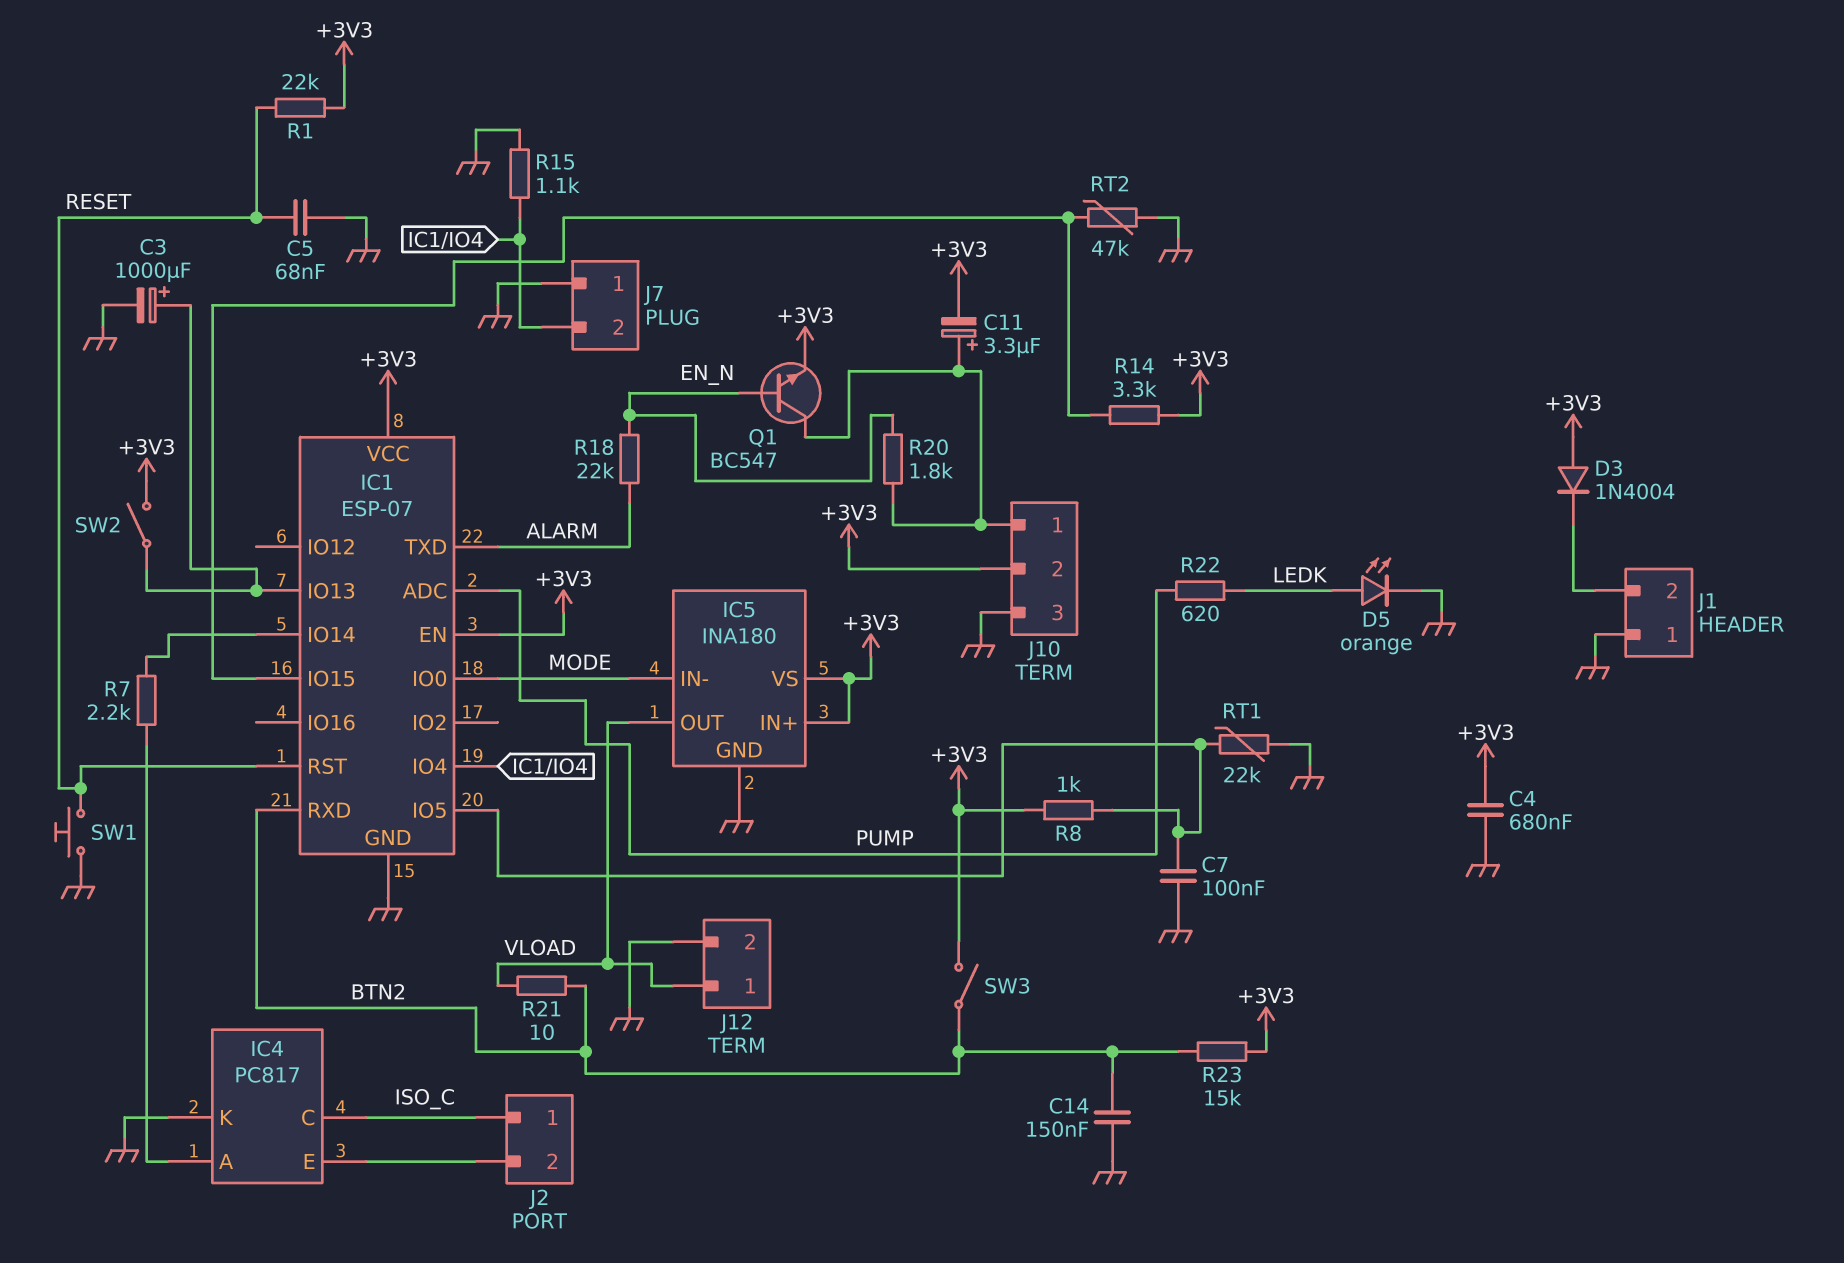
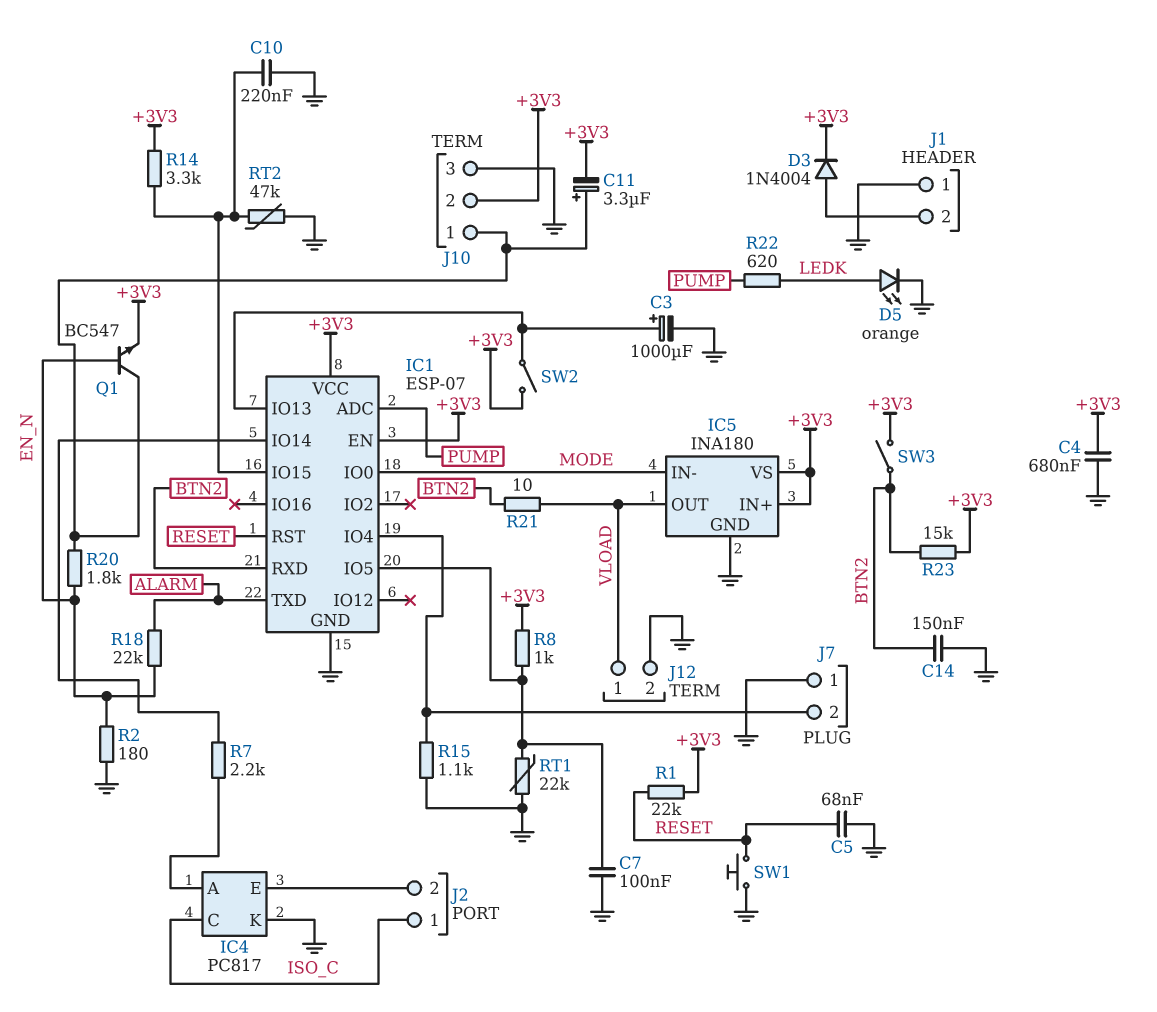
C10: none -> 220nF (GND, IC1/IO15)
D3: diode 1N4004 (A +3V3, K J1/2) -> diode 1N4004 (A J1/2, K +3V3)
R2: none -> 180 (EN_N, GND)

